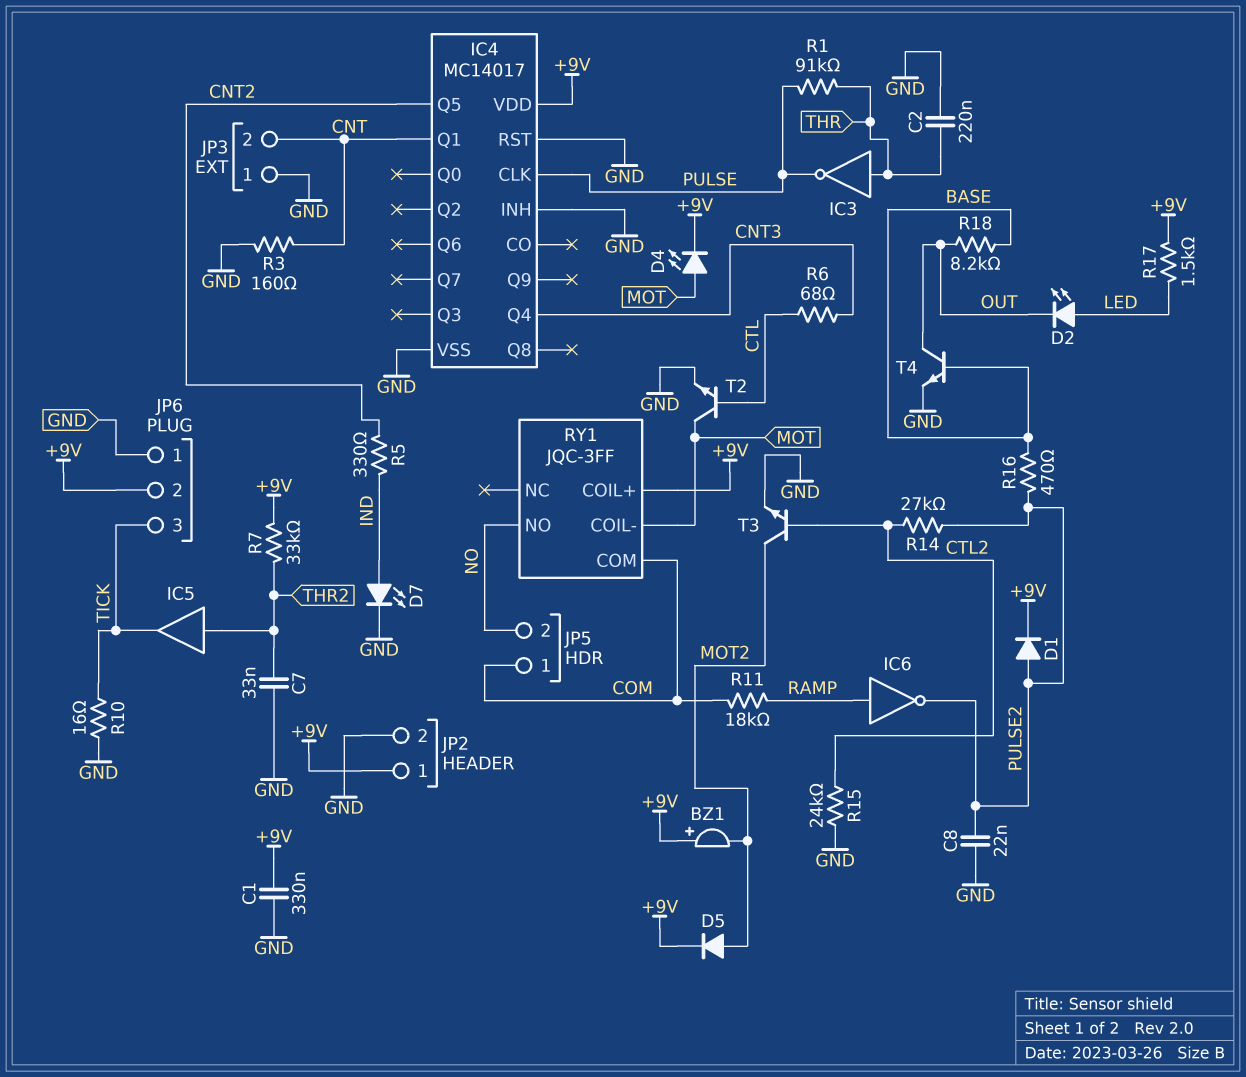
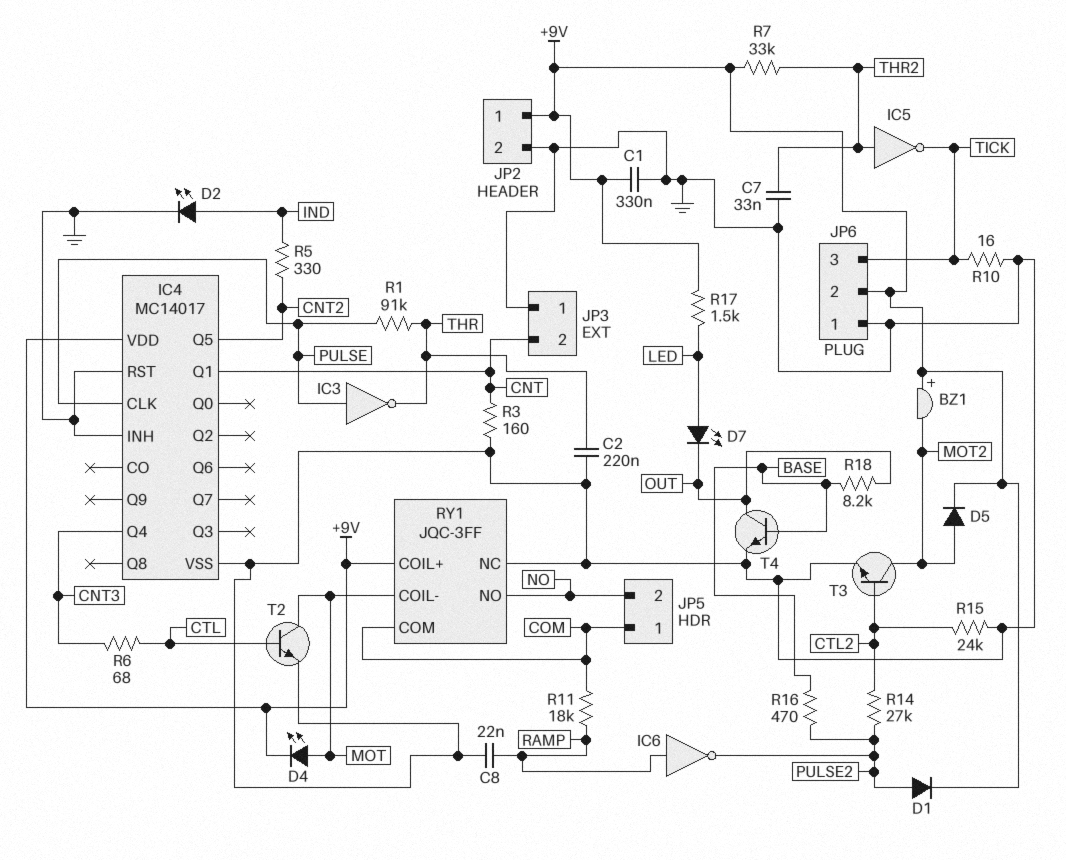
C8: 22nF (GND, PULSE2) -> 22nF (GND, RAMP)
D2: LED (A LED, K OUT) -> LED (A IND, K GND)
D7: LED (A IND, K GND) -> LED (A LED, K OUT)
IC3: NOT (in THR, out PULSE) -> NOT (in PULSE, out THR)
IC5: buffer (in THR2, out TICK) -> NOT (in THR2, out TICK)
RY1 pin NC: none -> GND

